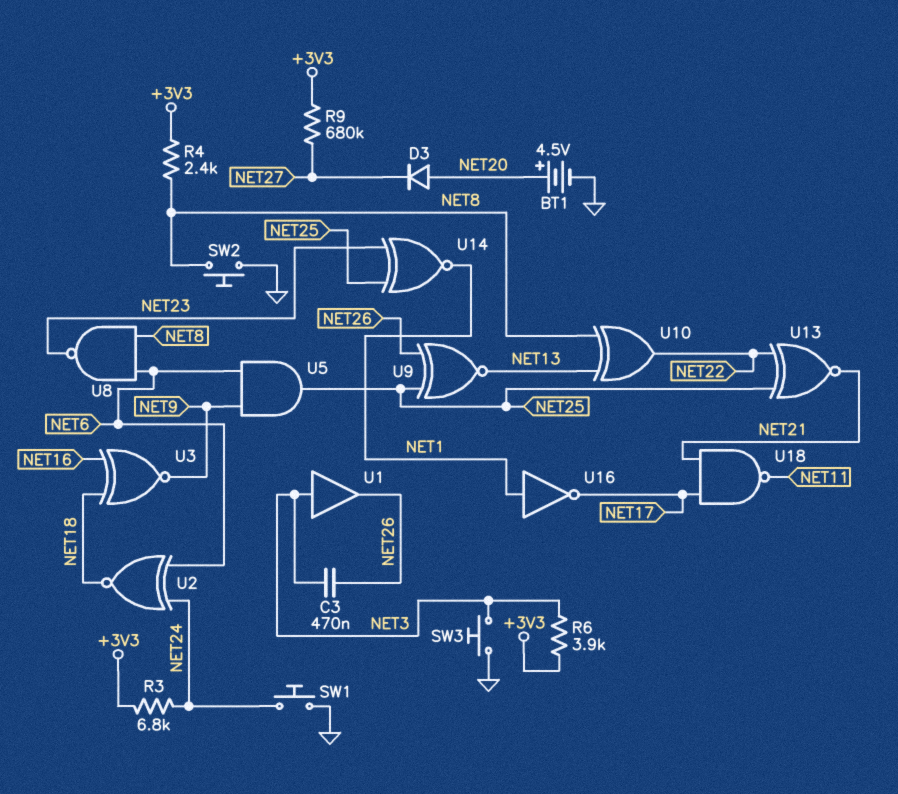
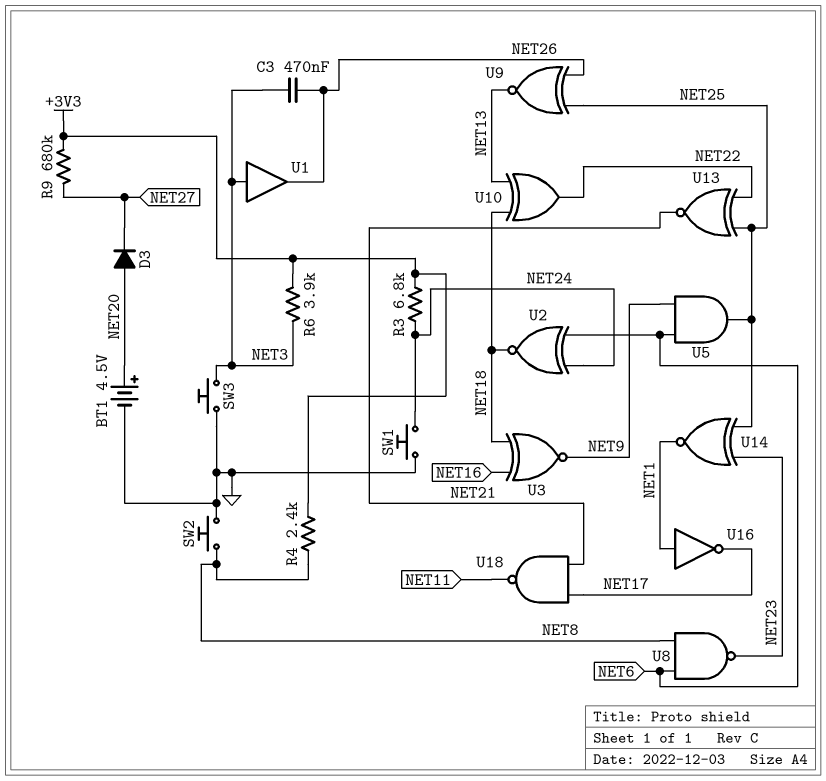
U10: XOR (in NET8, in NET13, out NET22) -> XOR (in NET13, in NET18, out NET22)

